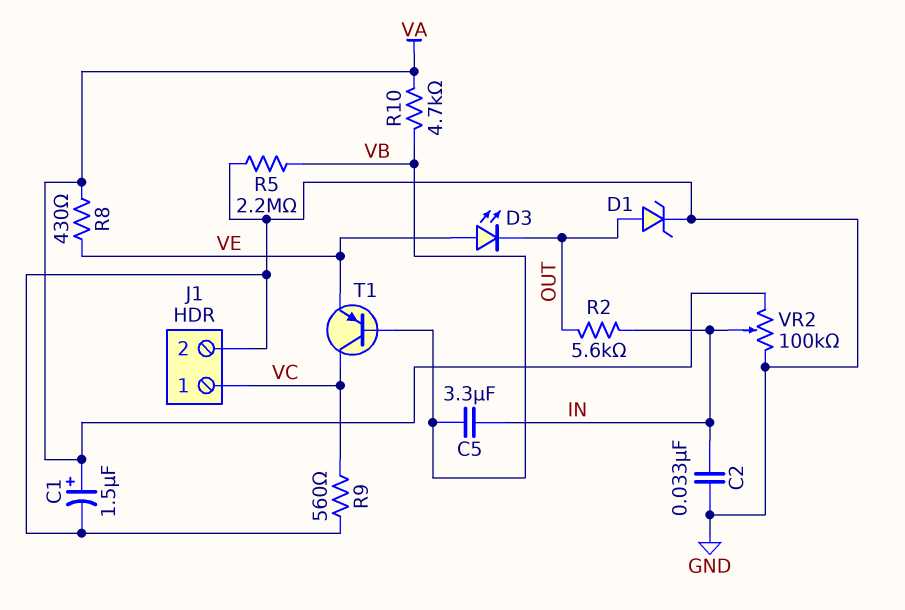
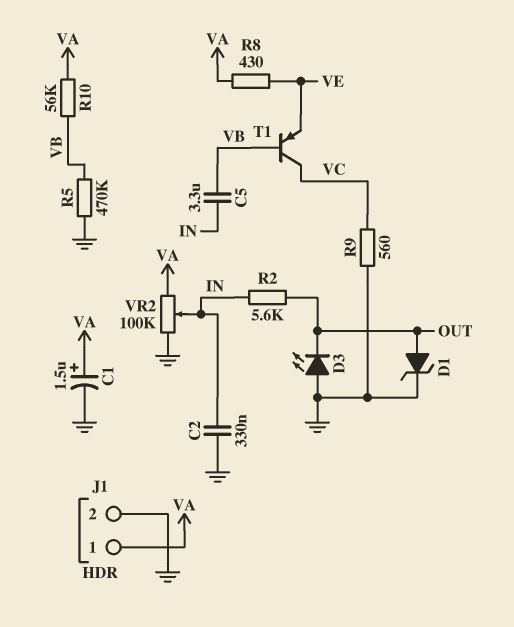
C2: 33nF (GND, IN) -> 330nF (GND, IN)
D3: LED (A VE, K OUT) -> LED (A GND, K OUT)
J1 pin 1: VC -> VA
R5: 2.2M (GND, VB) -> 470k (GND, VB)
R10: 4.7k (VA, VB) -> 56k (VA, VB)

